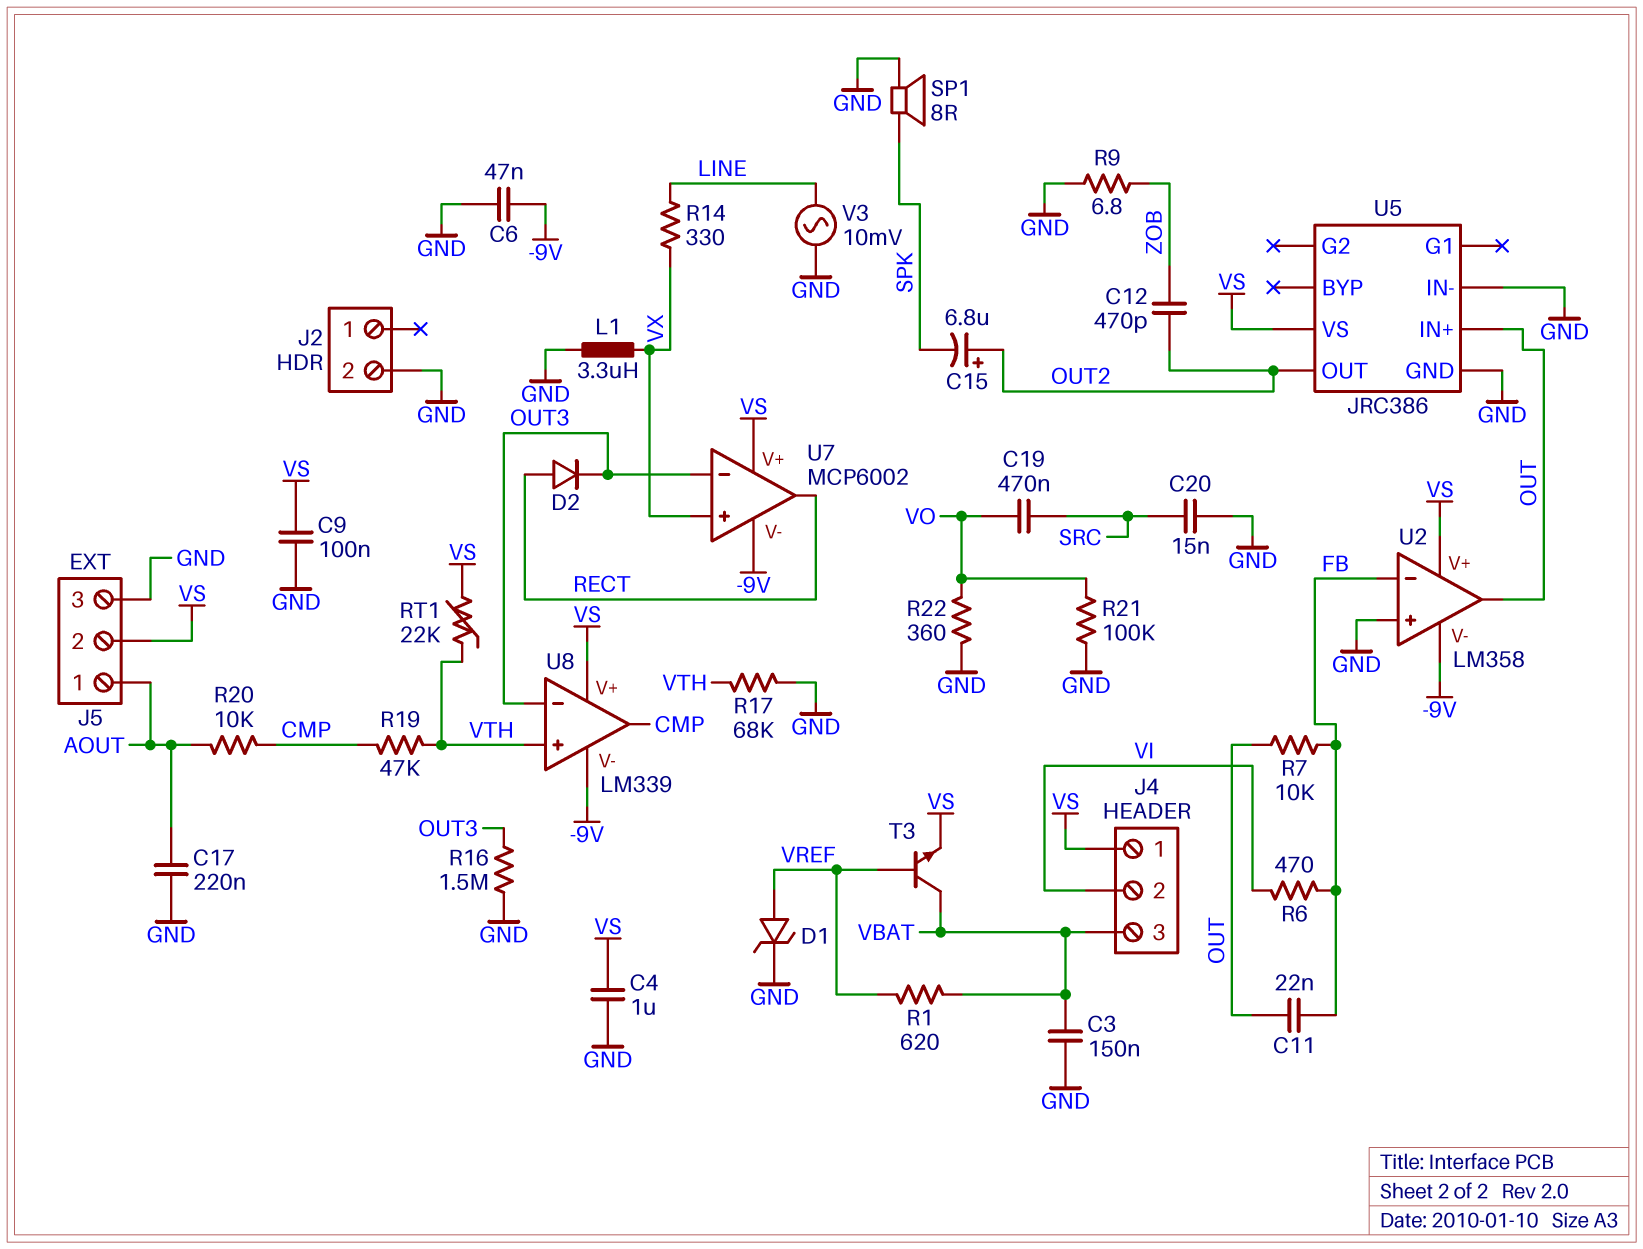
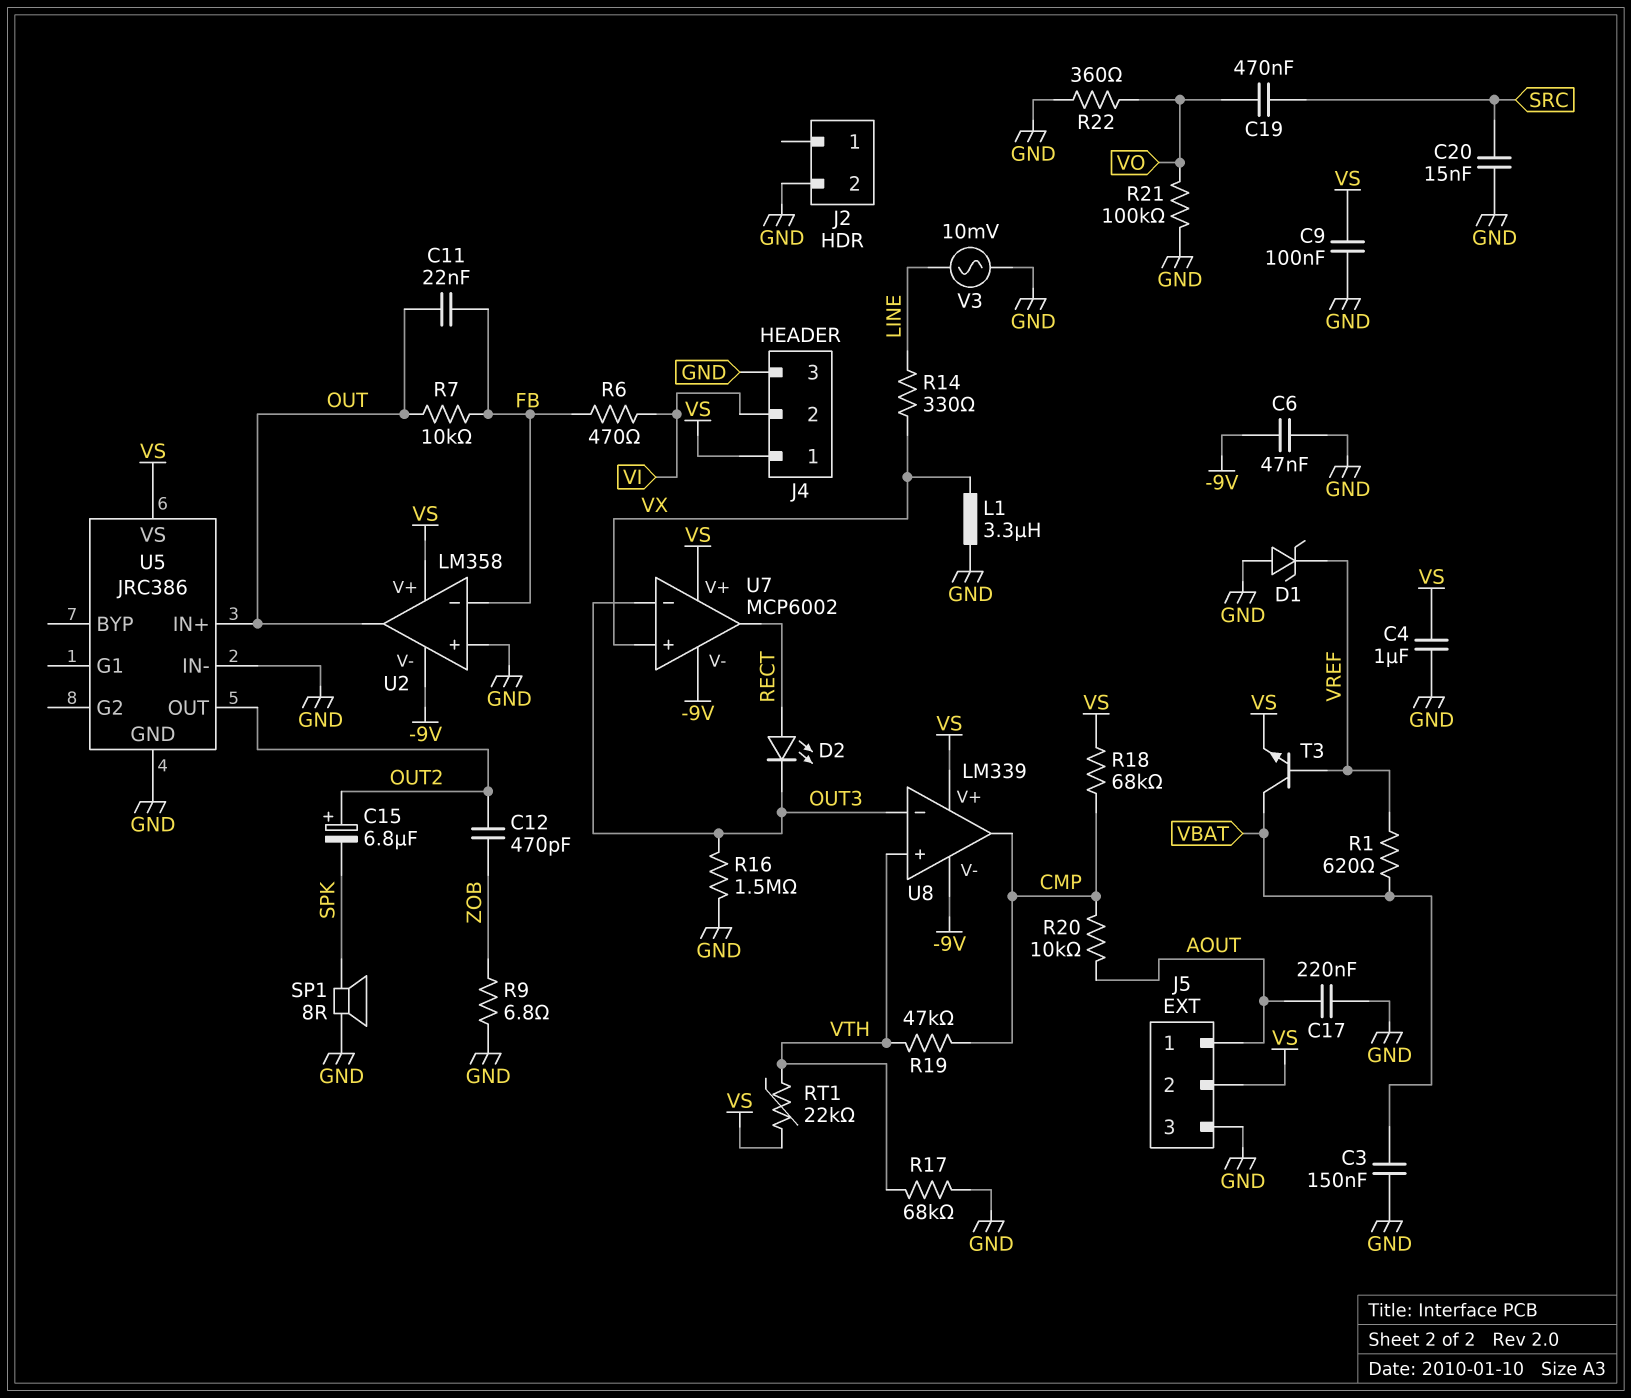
D1: zener (A VREF, K GND) -> zener (A GND, K VREF)
D2: diode (A RECT, K OUT3) -> LED (A RECT, K OUT3)
J4 pin 3: VBAT -> GND
R18: none -> 68k (CMP, VS)

